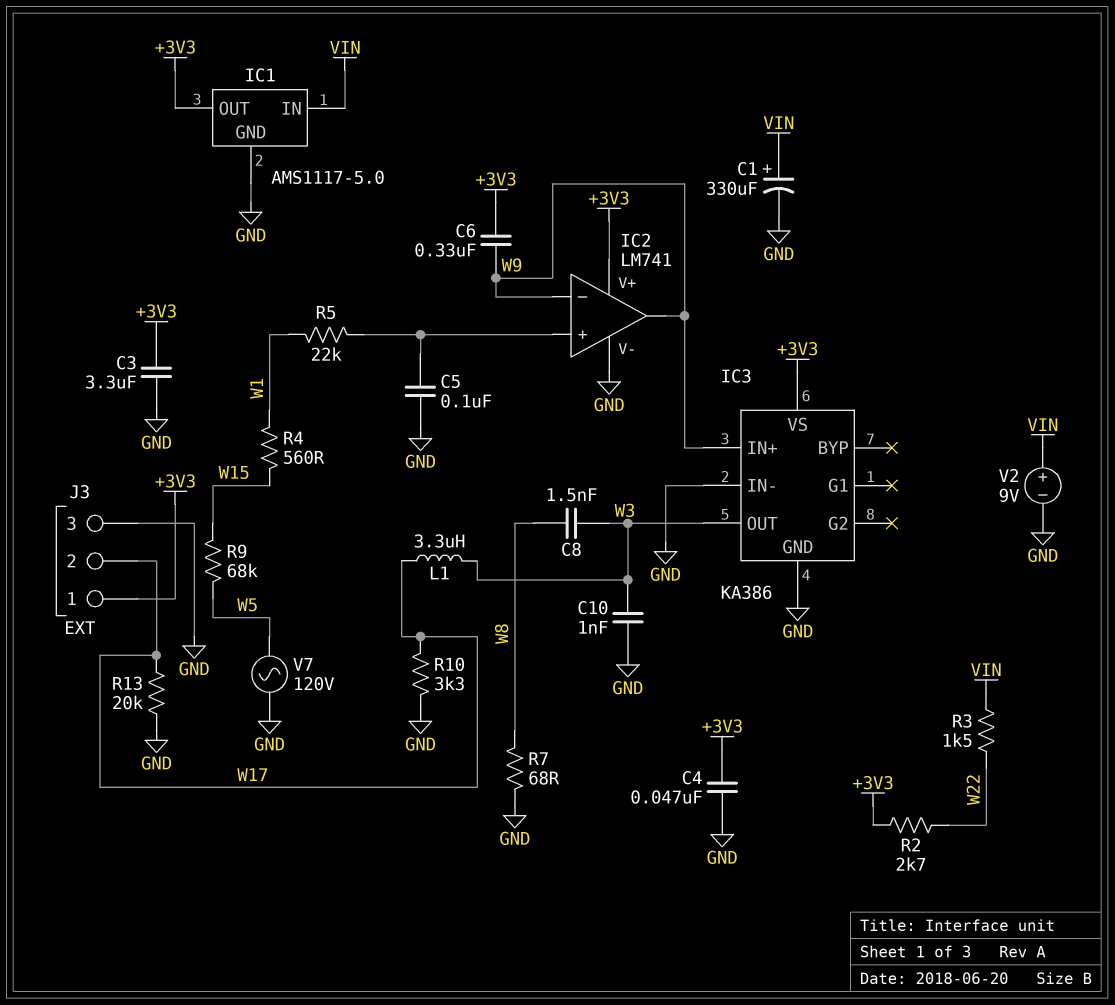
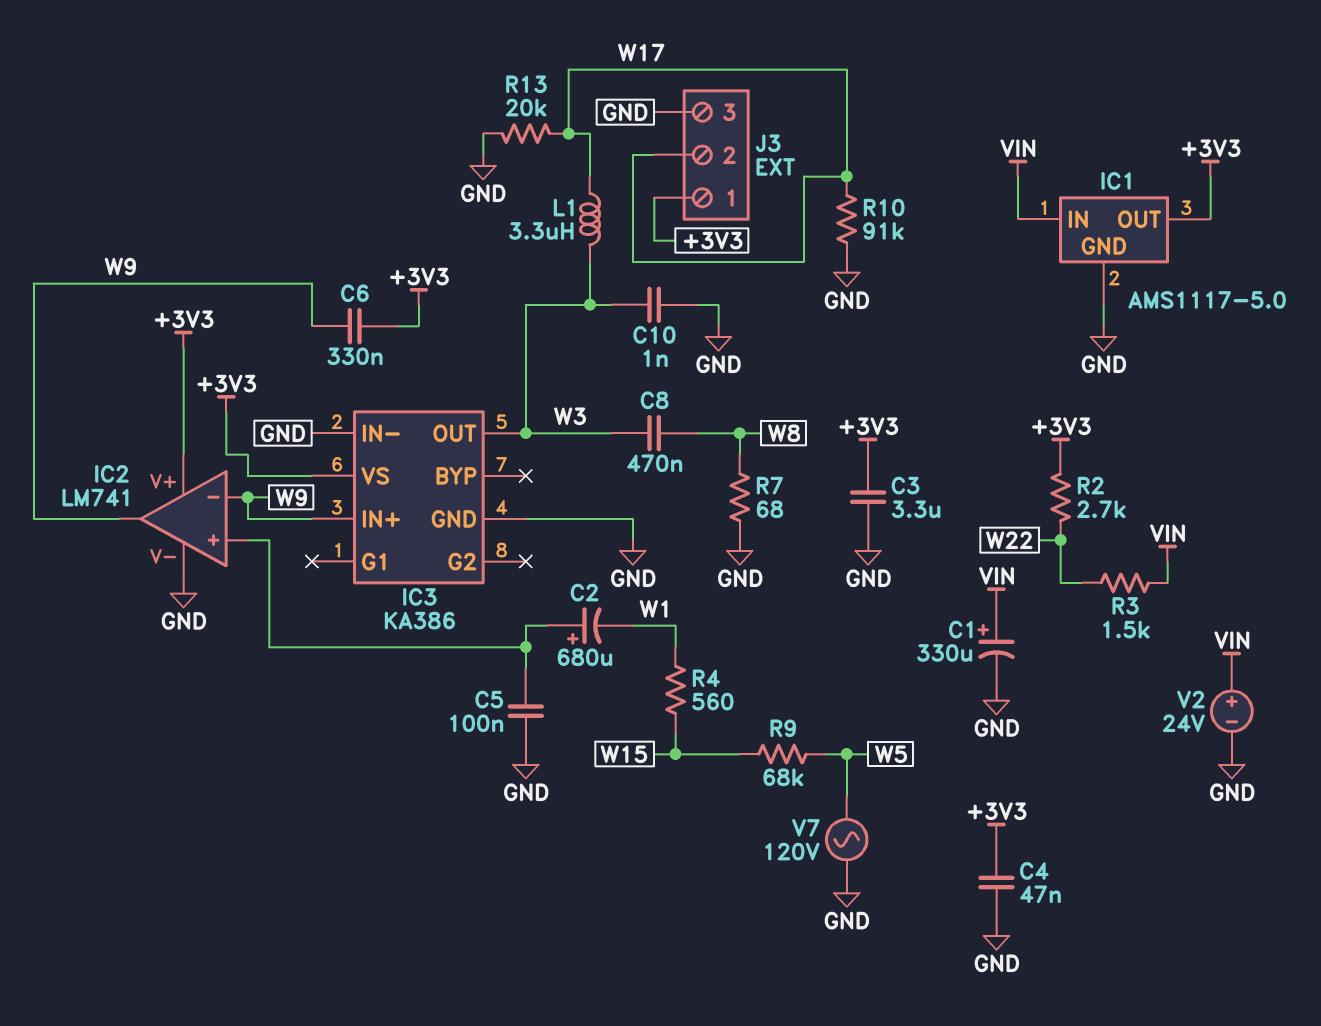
C2: none -> 680uF (plus IC2/in+, minus W1)
C8: 1.5nF (W3, W8) -> 470nF (W3, W8)
R5: 22k (IC2/in+, W1) -> none
R10: 3.3k (GND, W17) -> 91k (GND, W17)
V2: 9V (plus VIN, minus GND) -> 24V (plus VIN, minus GND)

